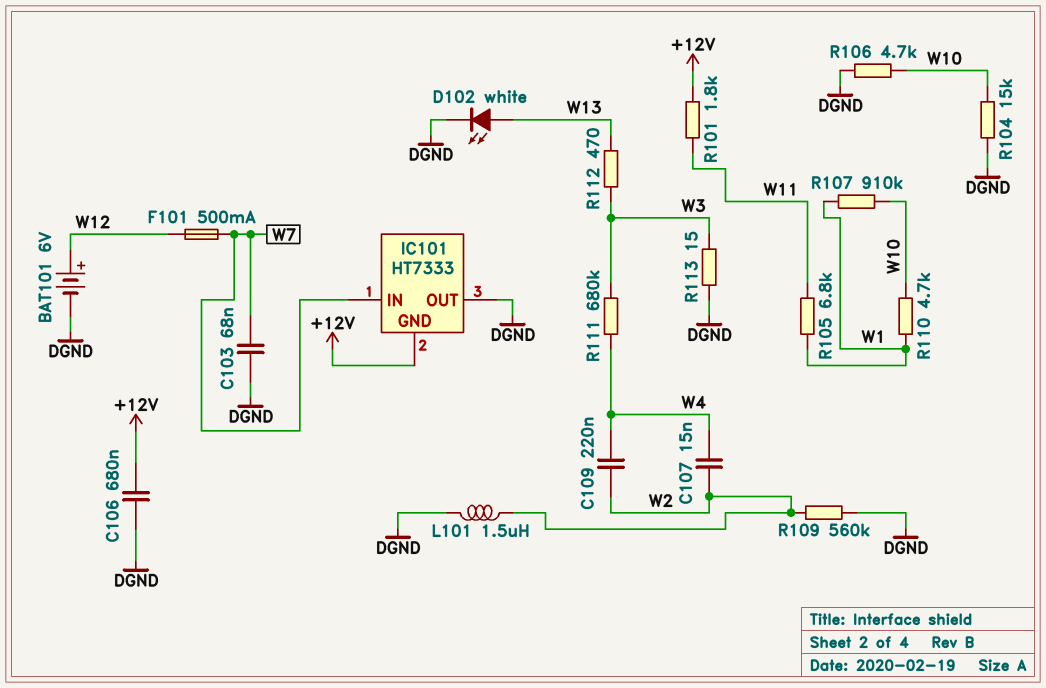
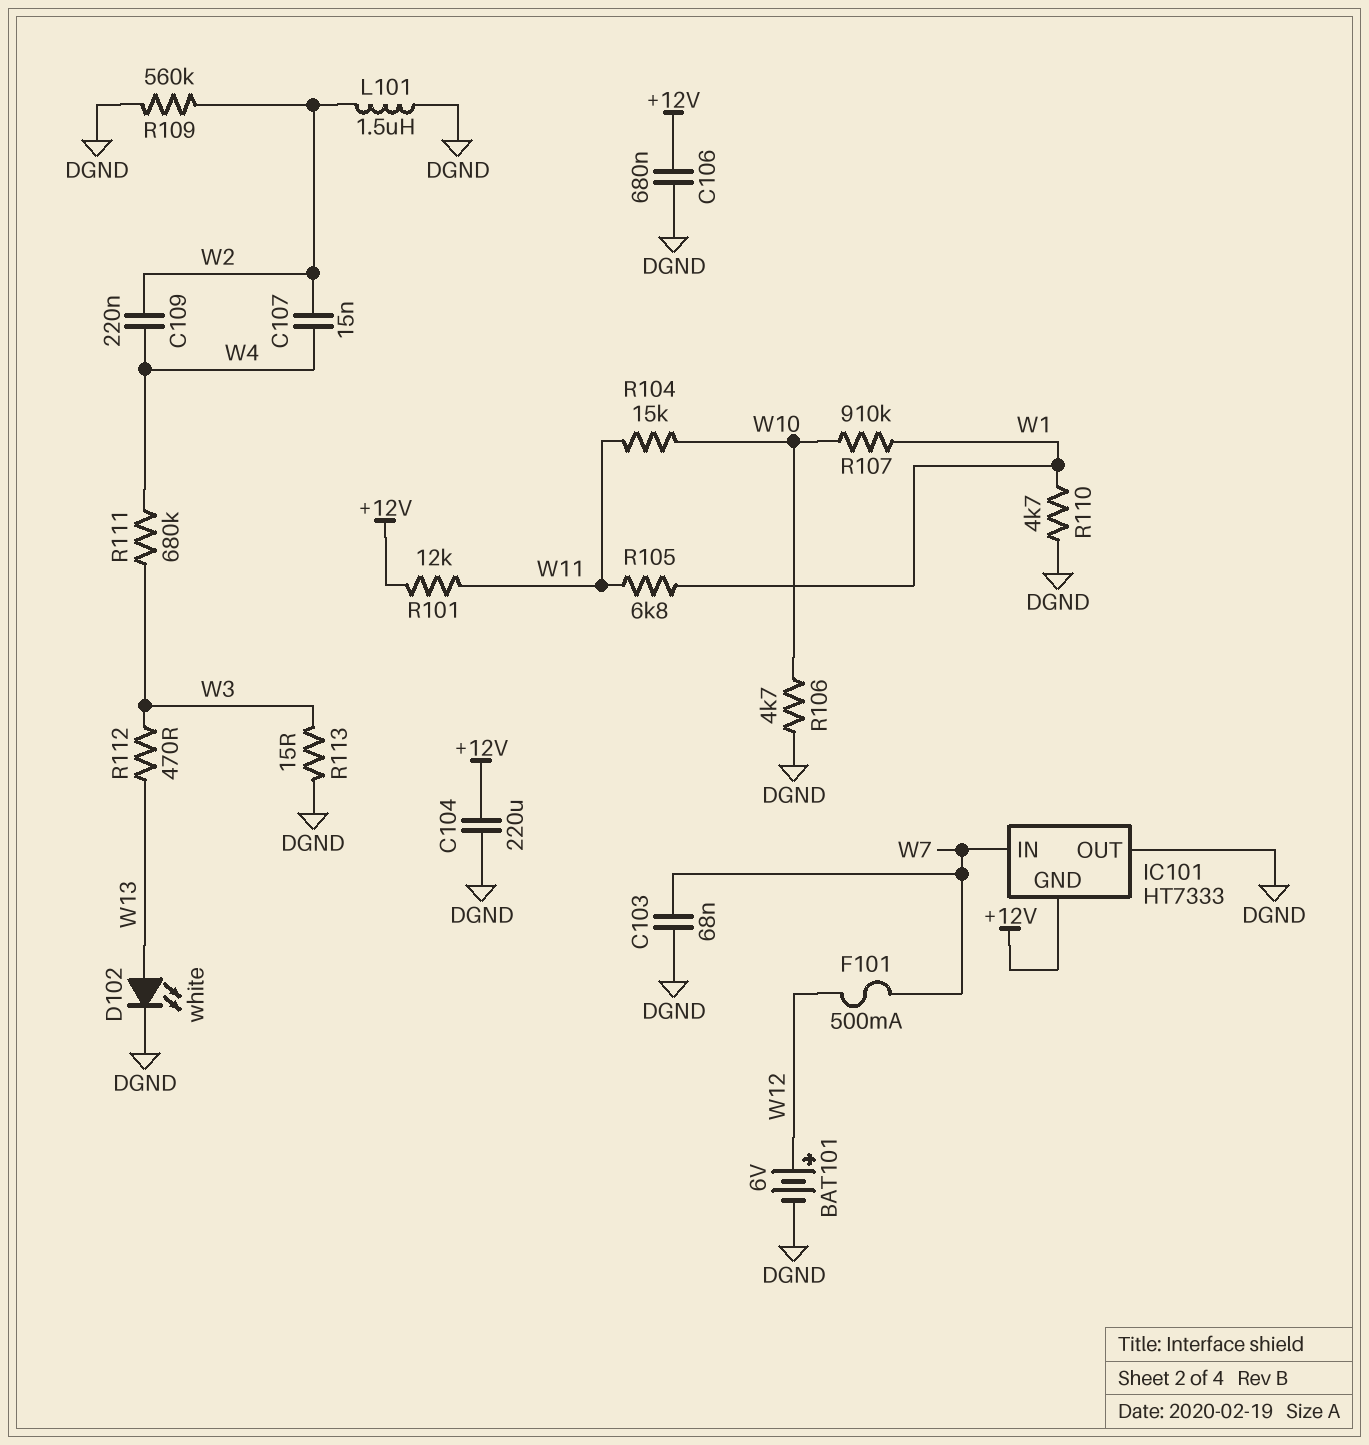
C104: none -> 220uF (+12V, DGND)
R101: 1.8k (+12V, W11) -> 12k (+12V, W11)
R104: 15k (DGND, W10) -> 15k (W10, W11)
R110: 4.7k (W1, W10) -> 4.7k (DGND, W1)

